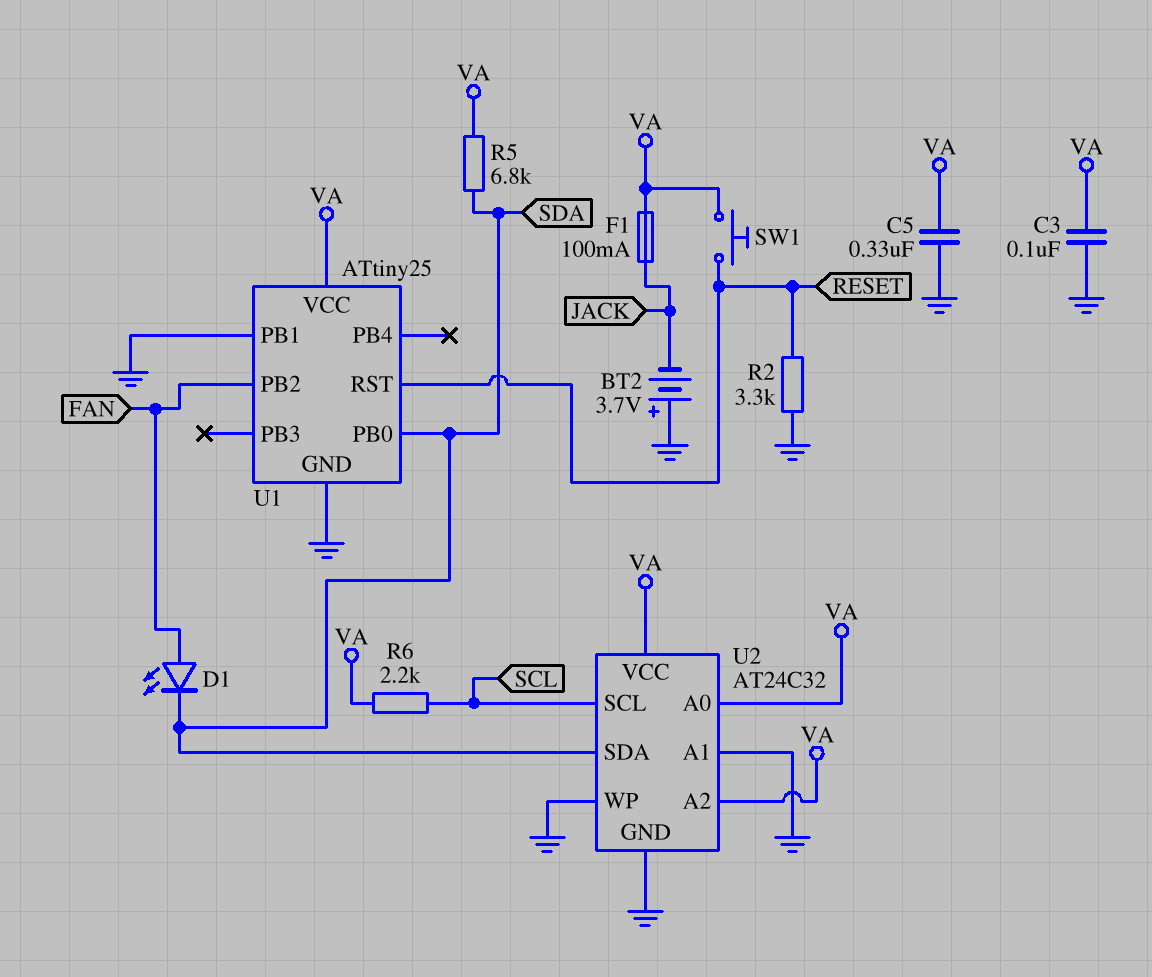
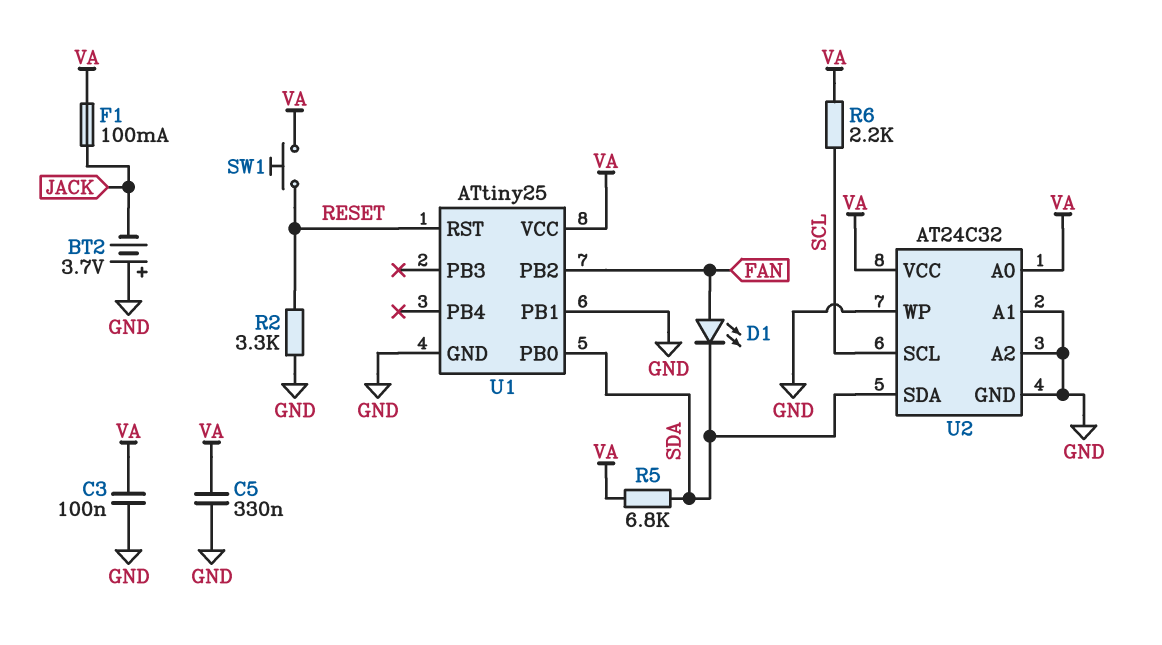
U2 pin A2: VA -> GND

